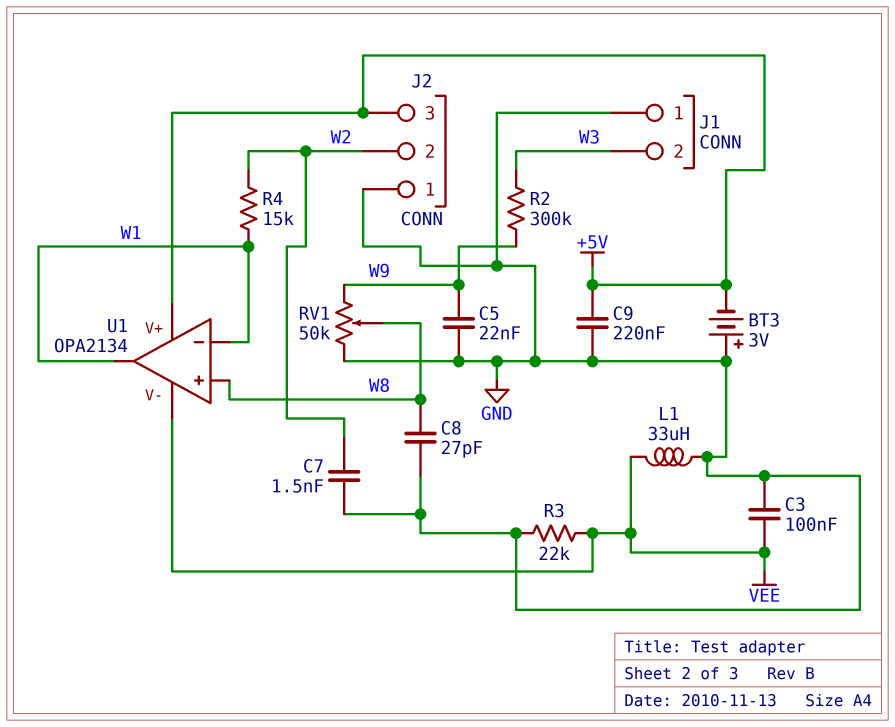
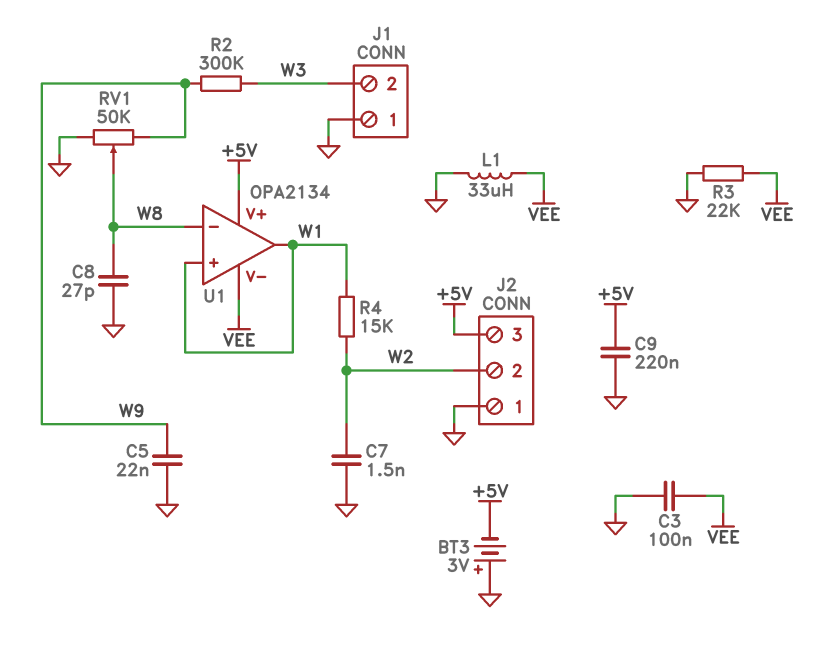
U1 pin in+: W8 -> W1
U1 pin in-: W1 -> W8

